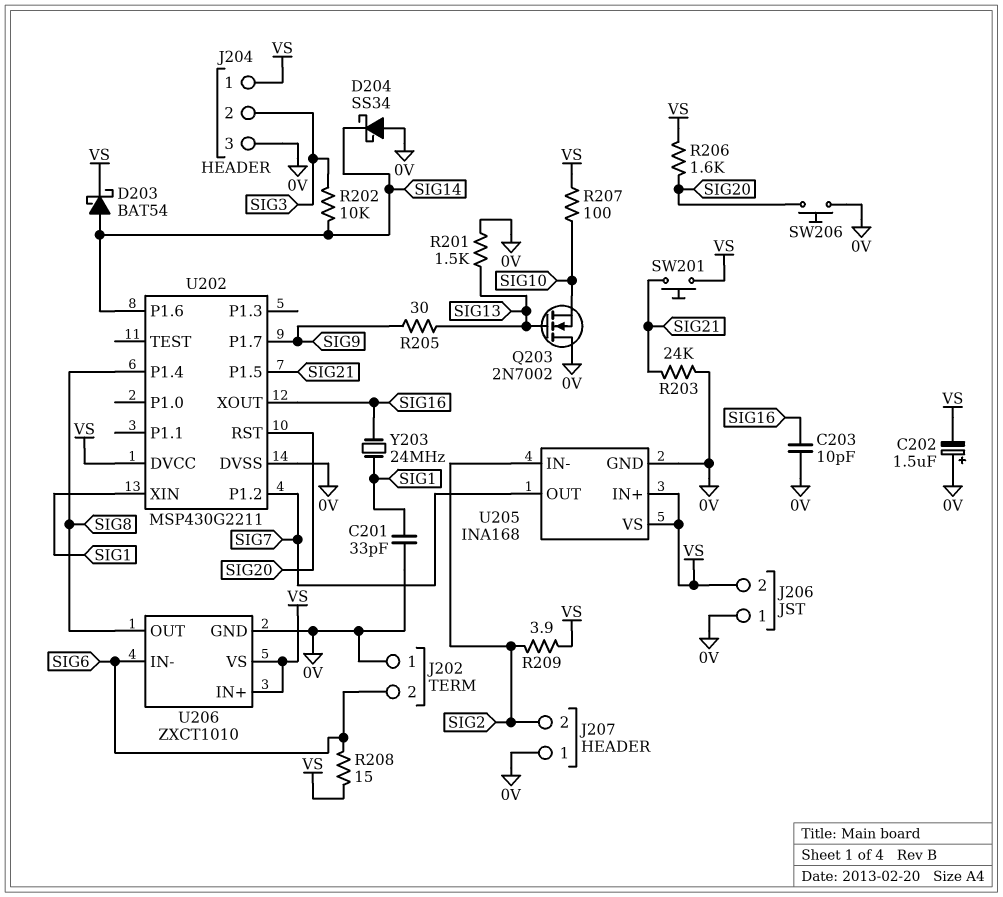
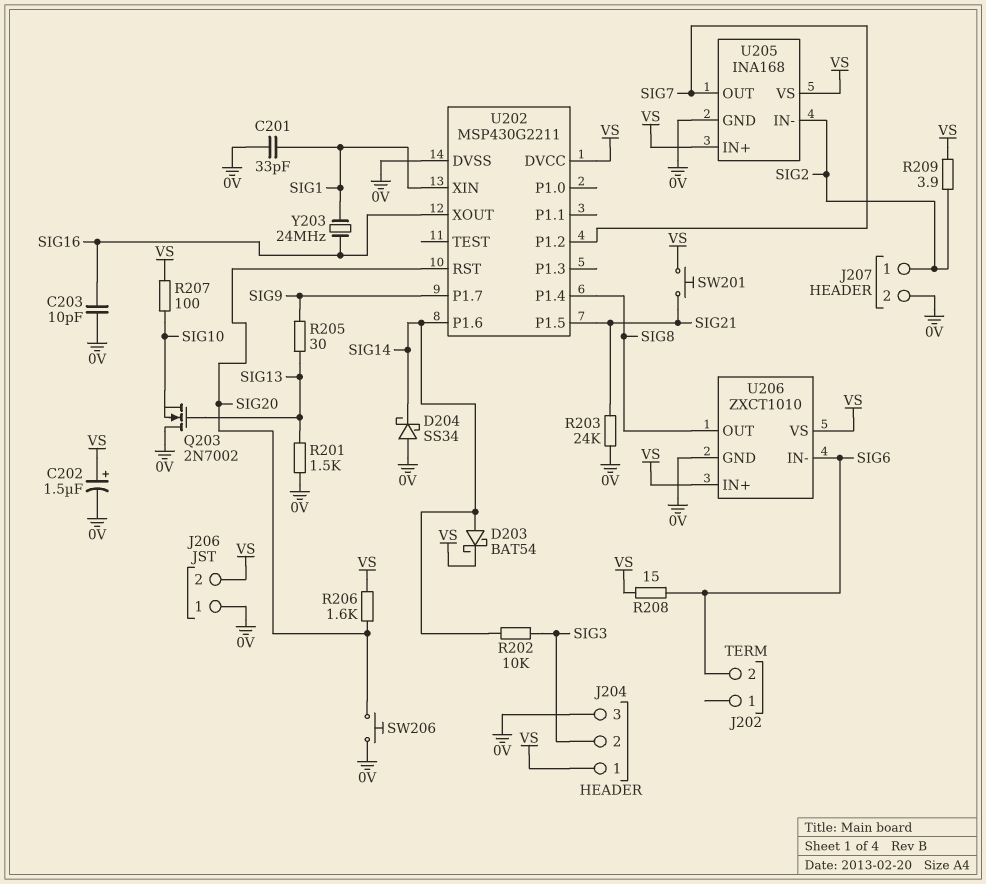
C202: 1.5uF (plus 0V, minus VS) -> 1.5uF (plus VS, minus 0V)
J202 pin 1: 0V -> none
J207 pin 1: 0V -> SIG2
J207 pin 2: SIG2 -> 0V

